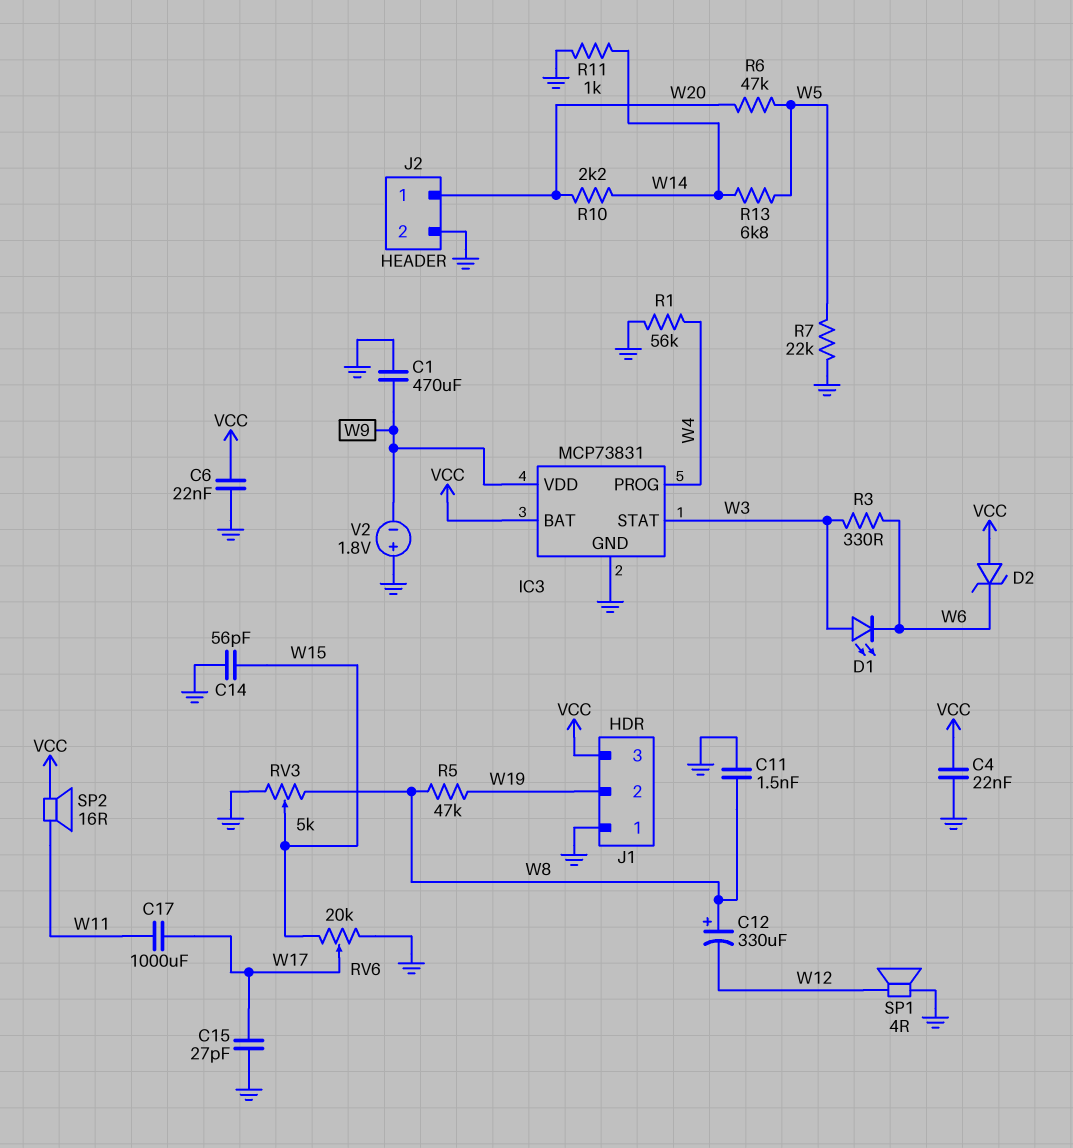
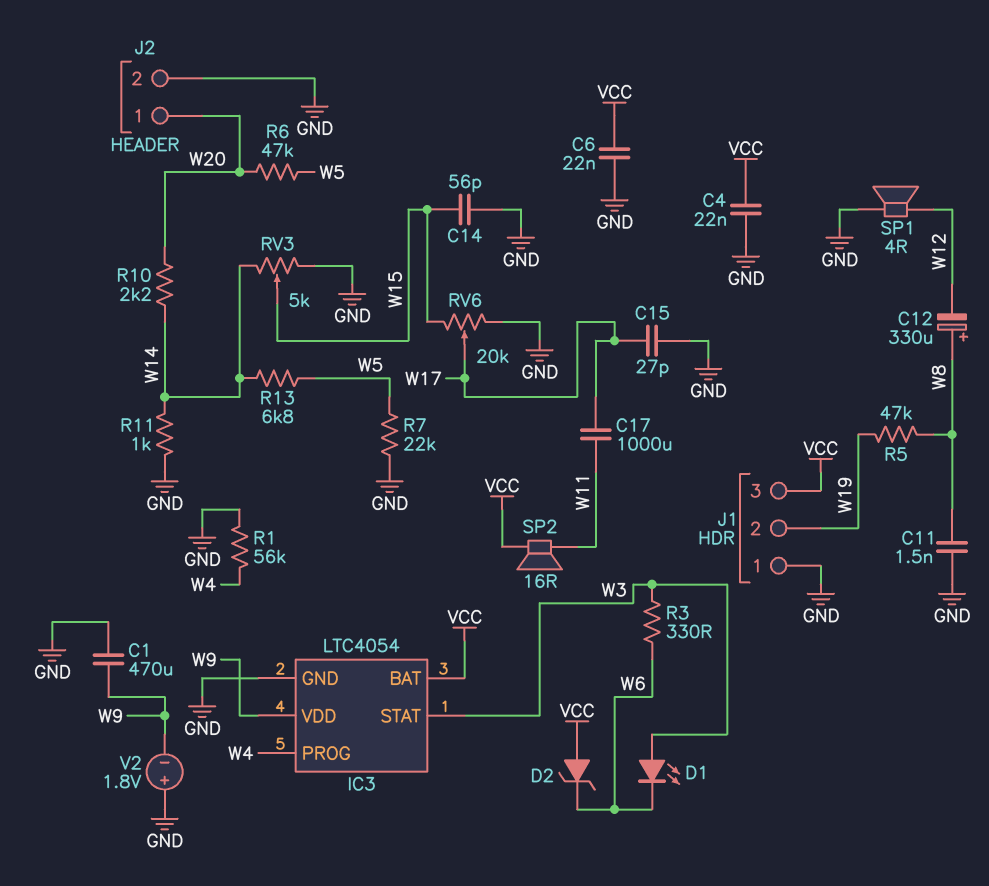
IC3: MCP73831 -> LTC4054
RV3: 5k (GND, W8, wiper W15) -> 5k (GND, W14, wiper W15)

